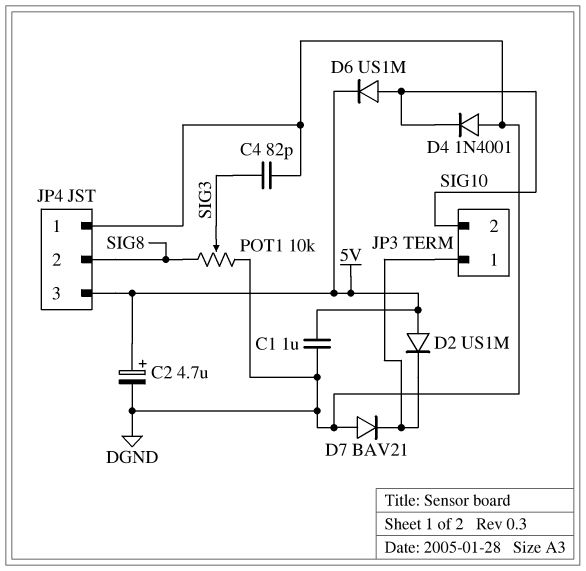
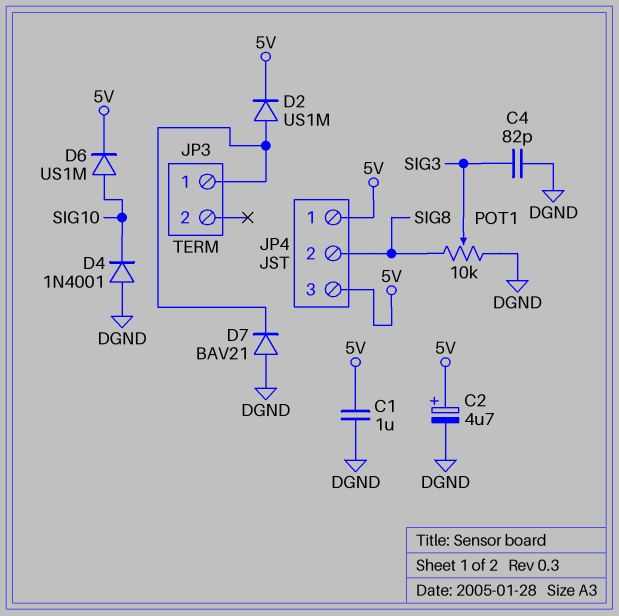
D2: diode US1M (A 5V, K JP3/1) -> diode US1M (A JP3/1, K 5V)
JP3 pin 2: SIG10 -> none
JP4 pin 1: DGND -> 5V

